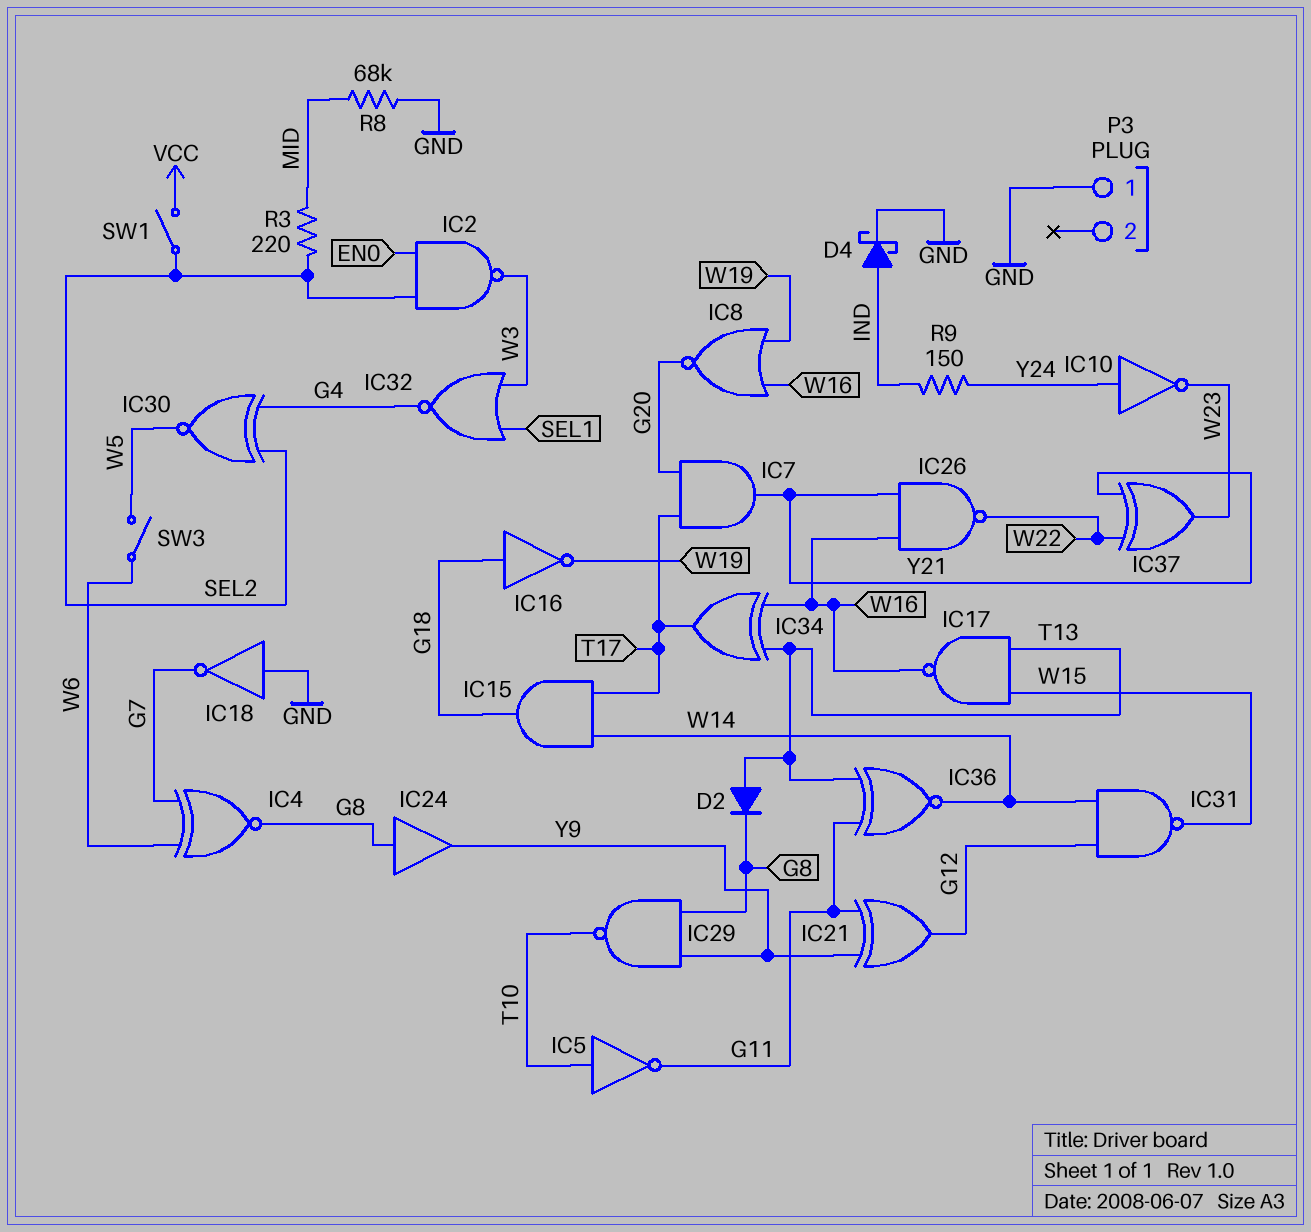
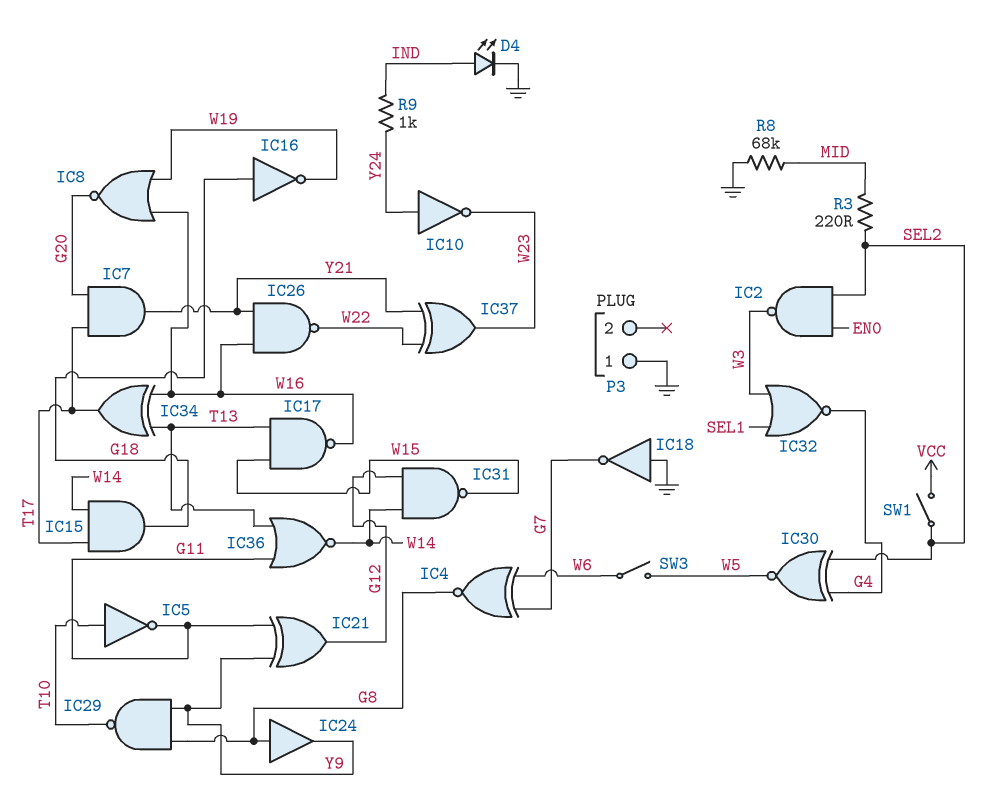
D2: diode (A T13, K G8) -> none
D4: schottky (A IND, K GND) -> LED (A IND, K GND)
IC36: XNOR (in G11, in T13, out W14) -> NOR (in G11, in T13, out W14)
R9: 150 (IND, Y24) -> 1k (IND, Y24)

